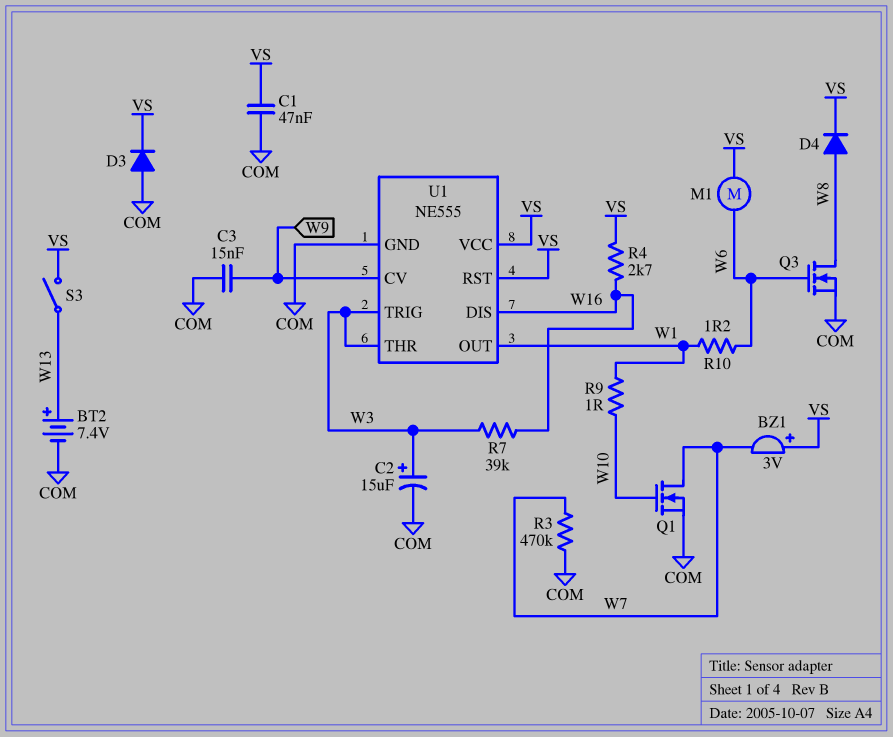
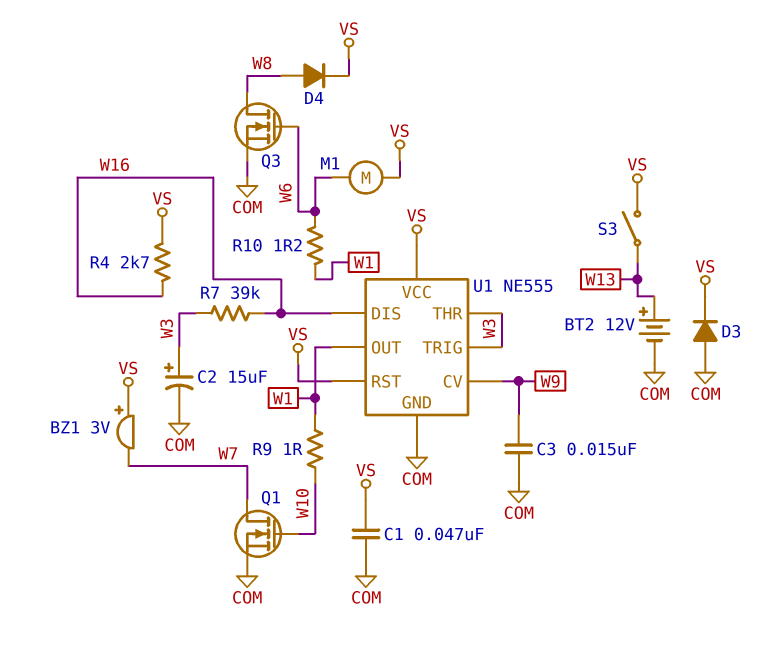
BT2: 7.4V (plus W13, minus COM) -> 12V (plus W13, minus COM)
R3: 470k (COM, W7) -> none

